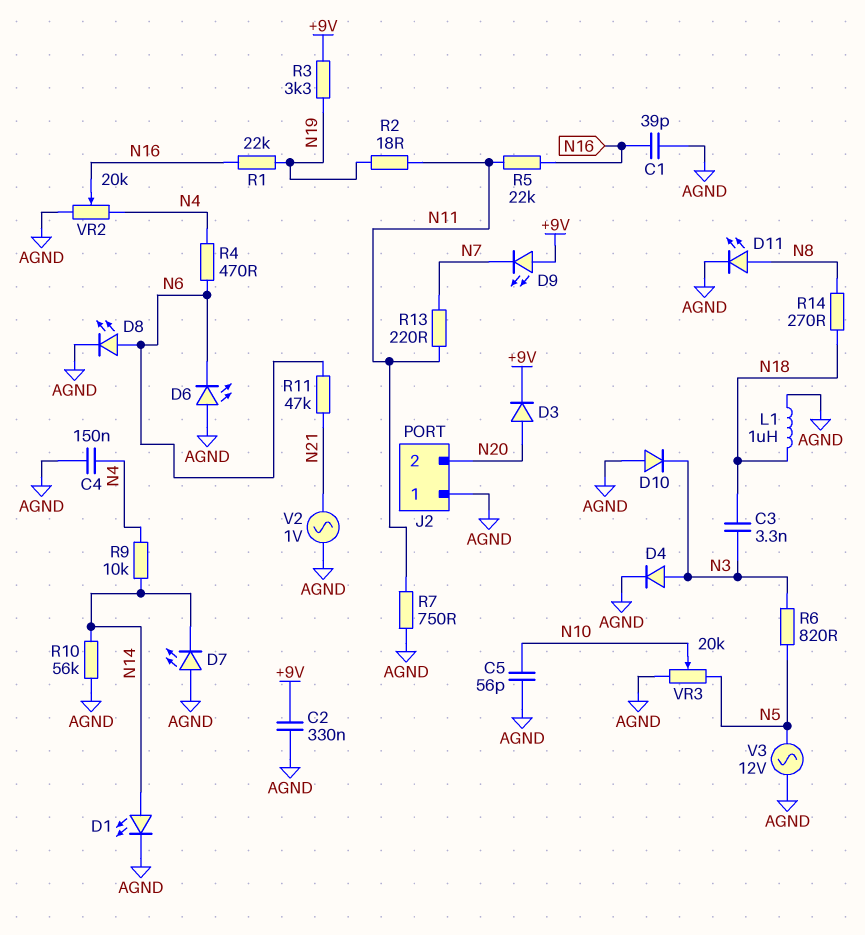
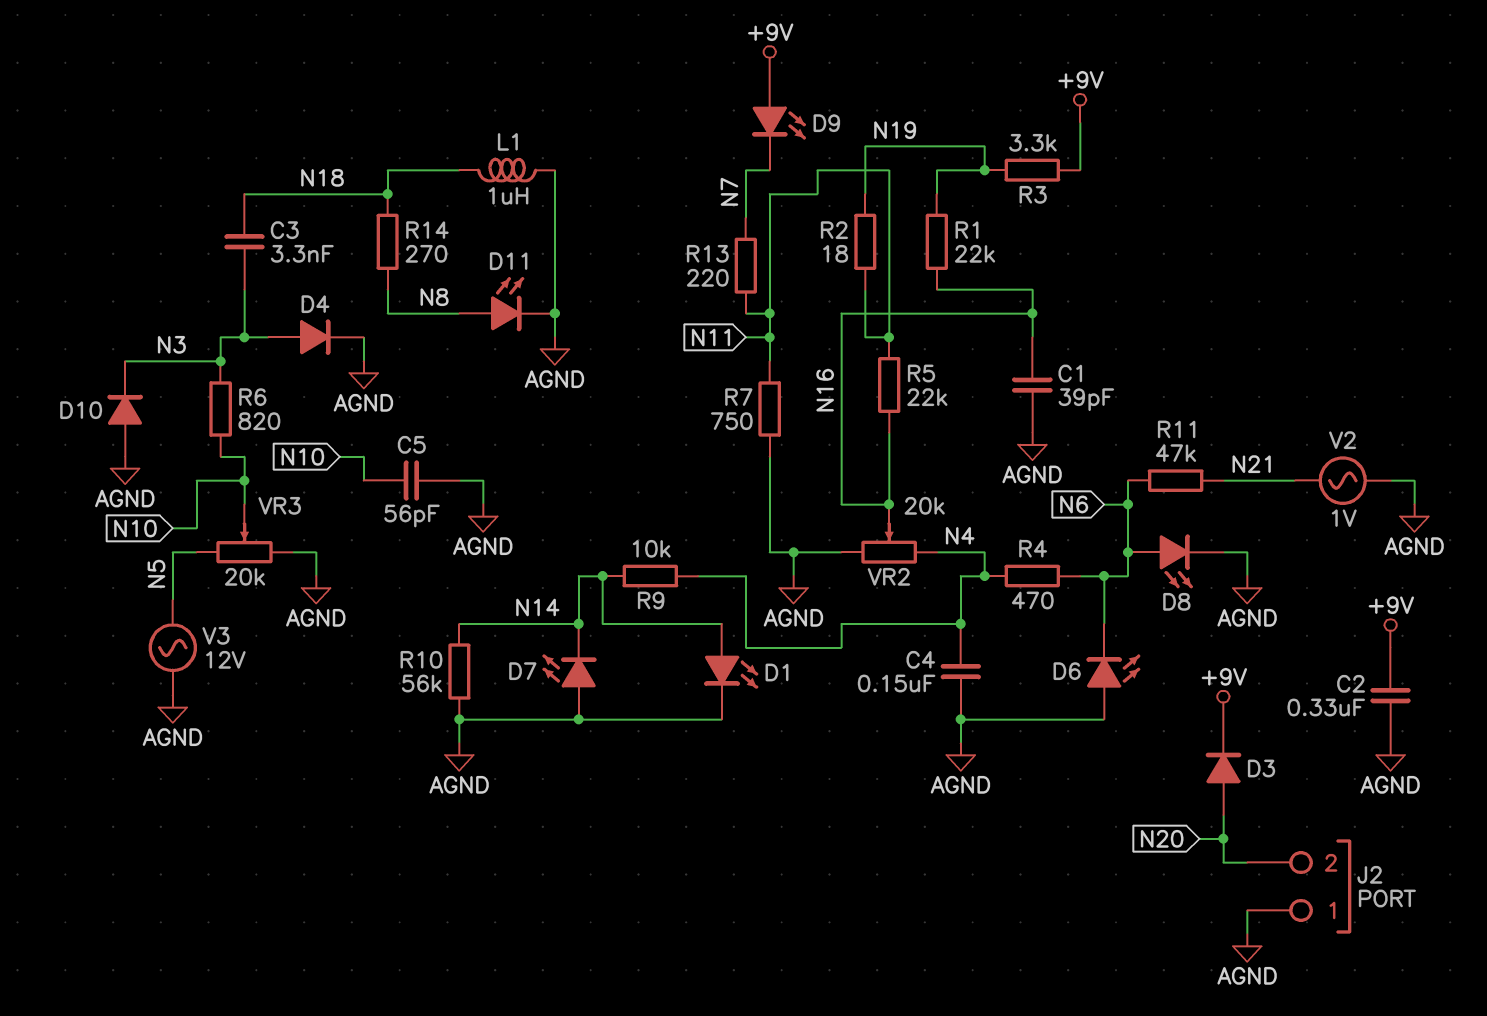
R6: 820 (N3, N5) -> 820 (N3, N10)

